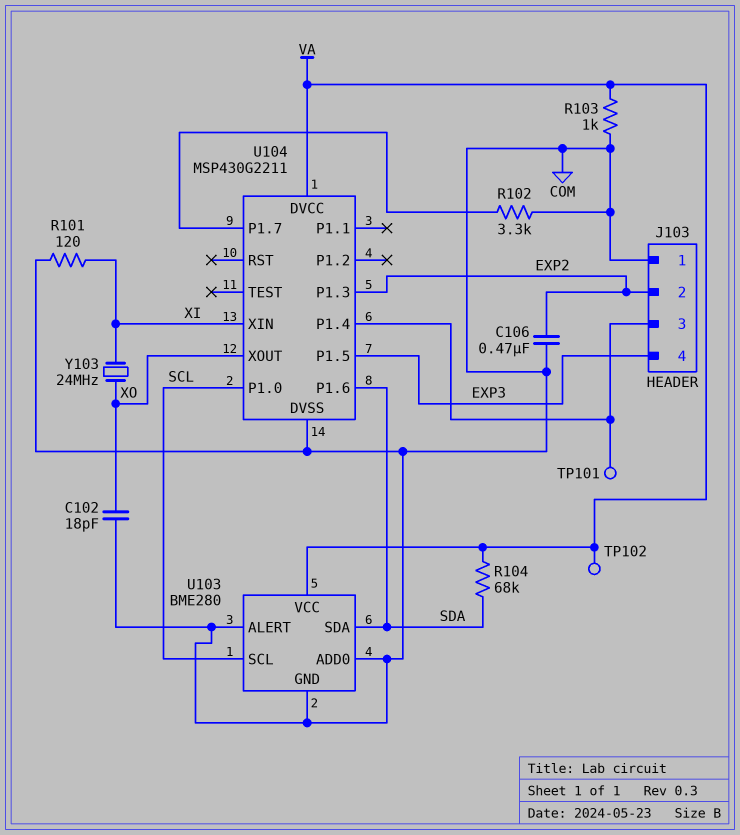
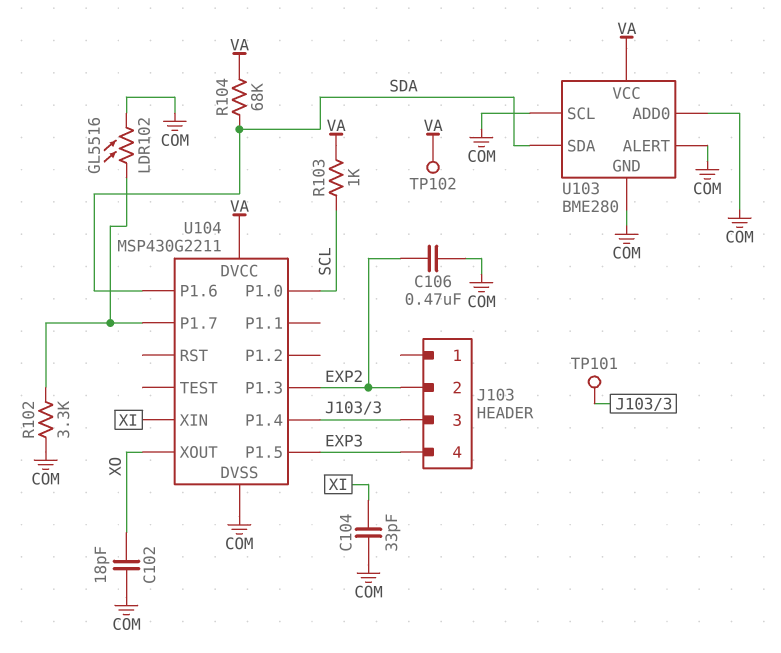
C104: none -> 33pF (COM, XI)
J103 pin 1: COM -> none
LDR102: none -> GL5516 (COM, U104/P1.7)
R101: 120 (COM, XI) -> none
R103: 1k (COM, VA) -> 1k (SCL, VA)
U103 pin SCL: SCL -> COM
Y103: 24MHz (XI, XO) -> none

